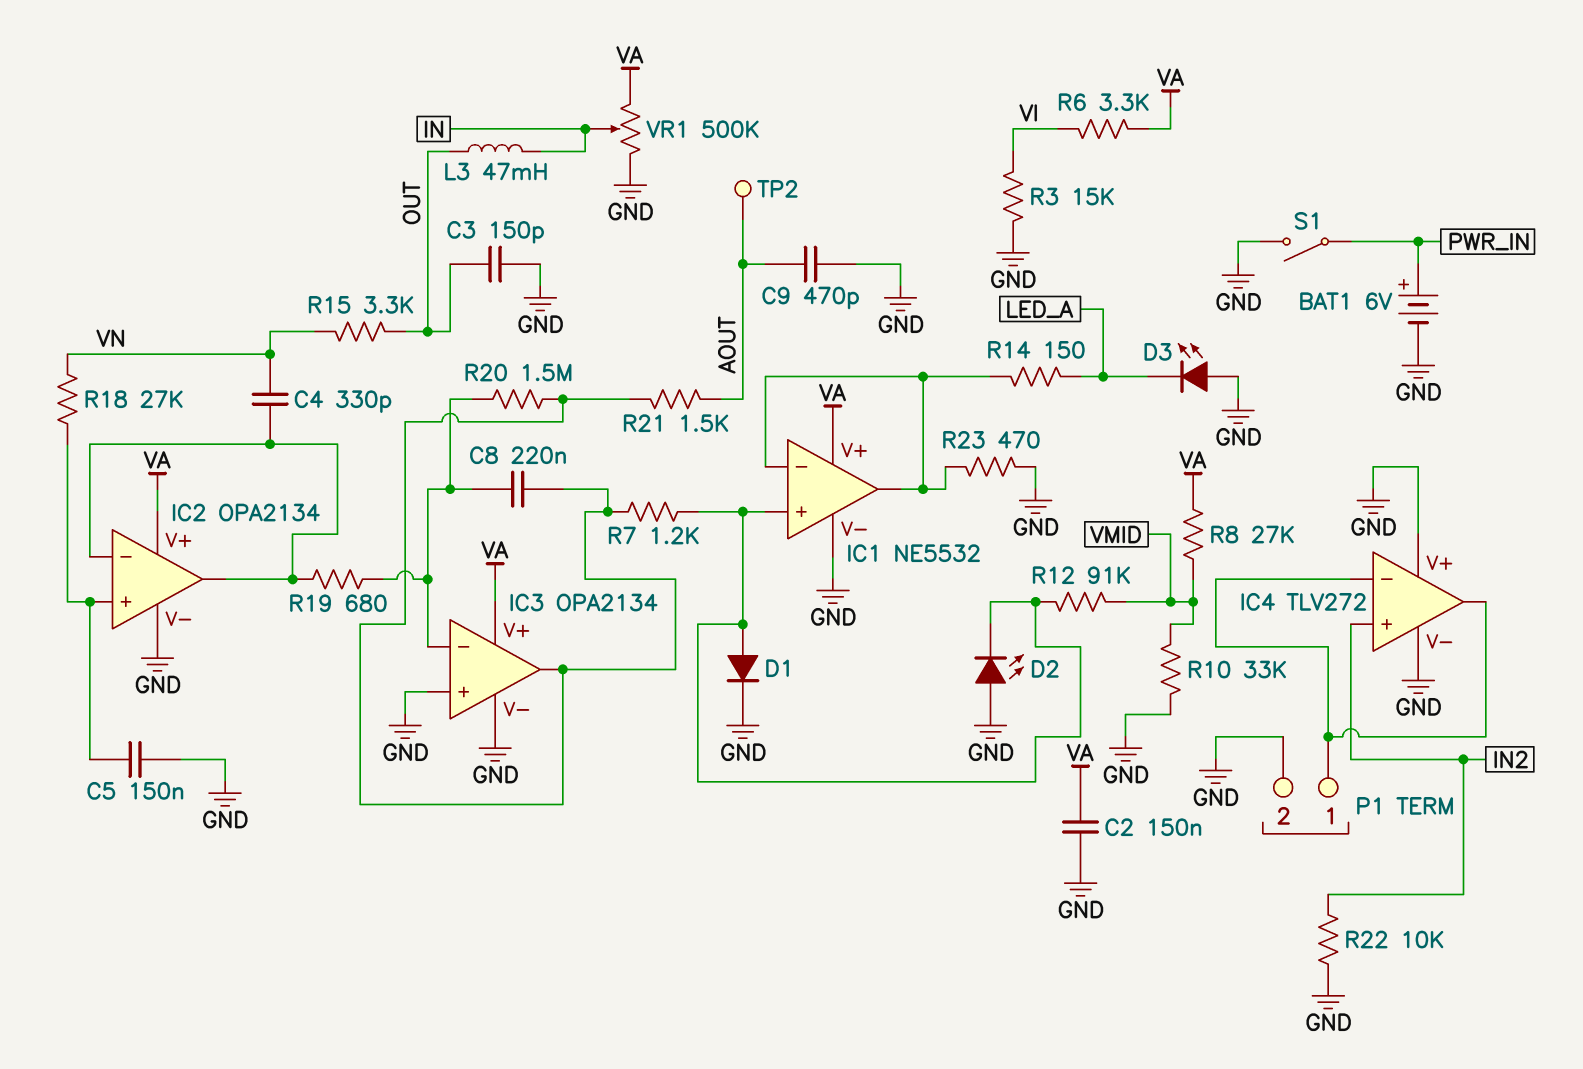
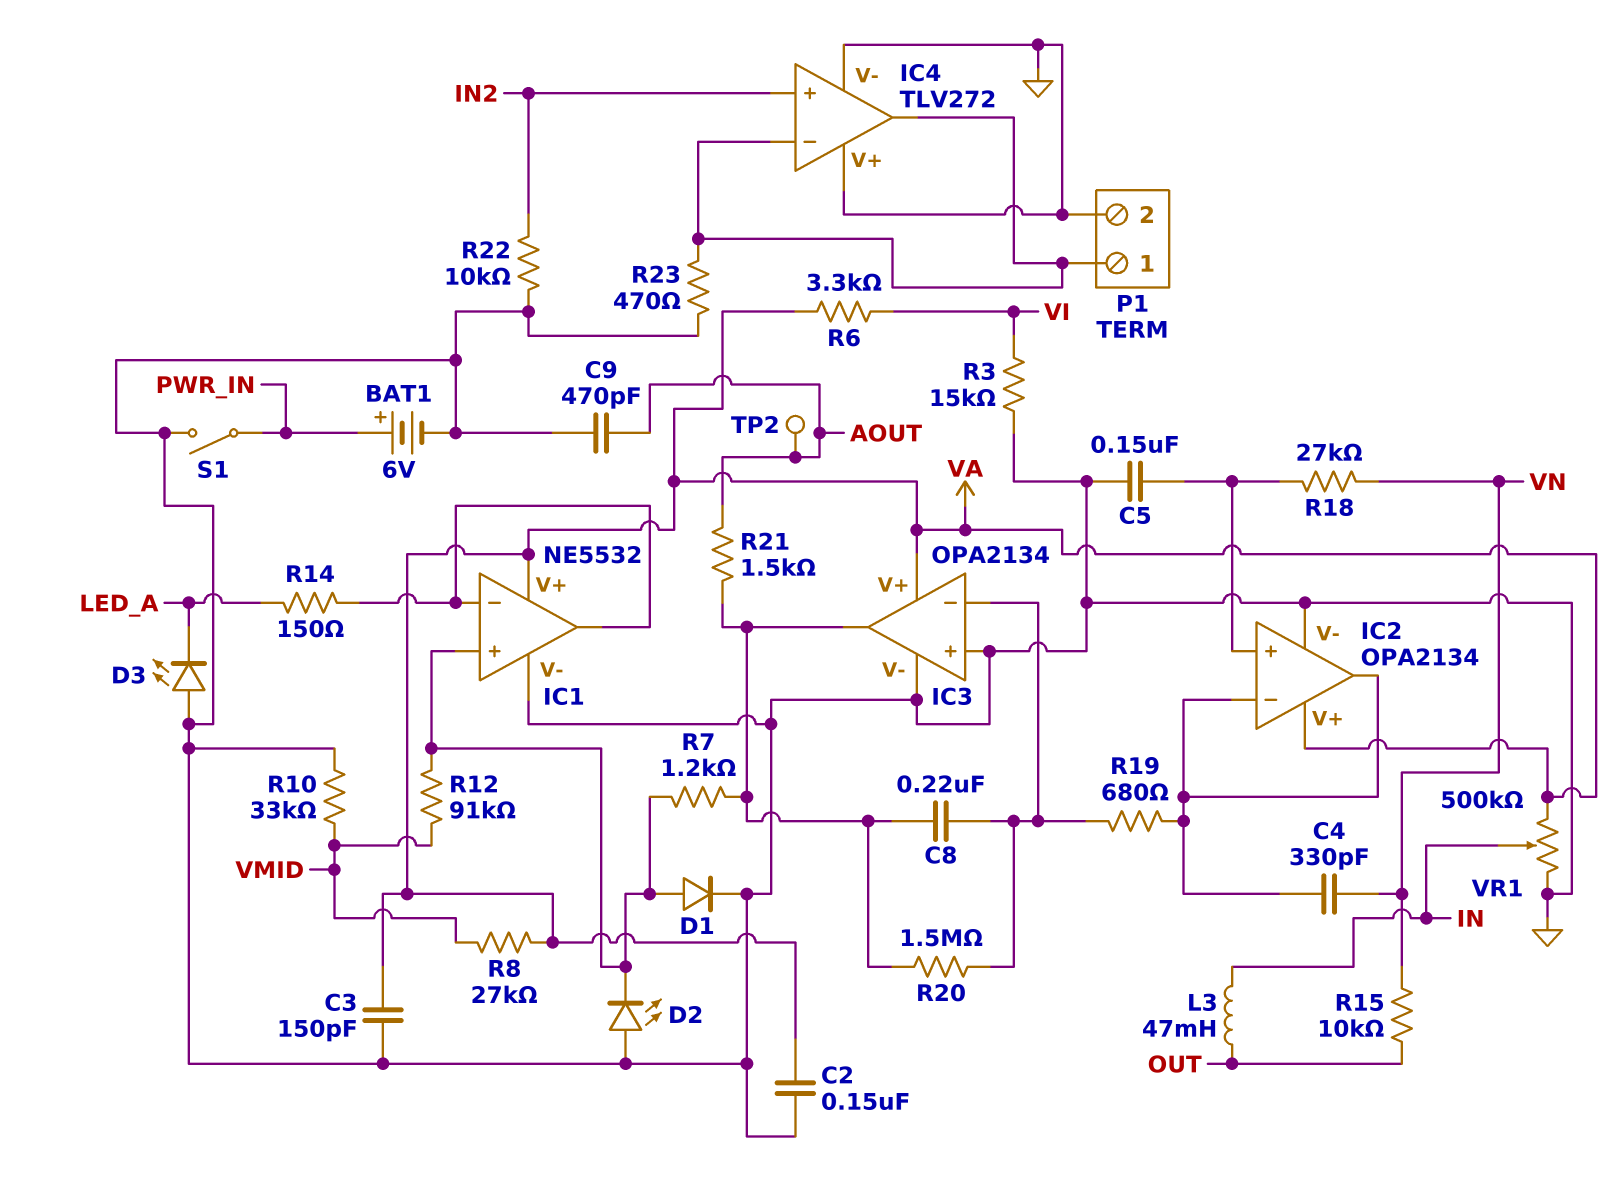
C3: 150pF (GND, OUT) -> 150pF (GND, VA)
R15: 3.3k (OUT, VN) -> 10k (OUT, VN)
R23: 470 (GND, IC1/in-) -> 470 (GND, IC4/in-)

